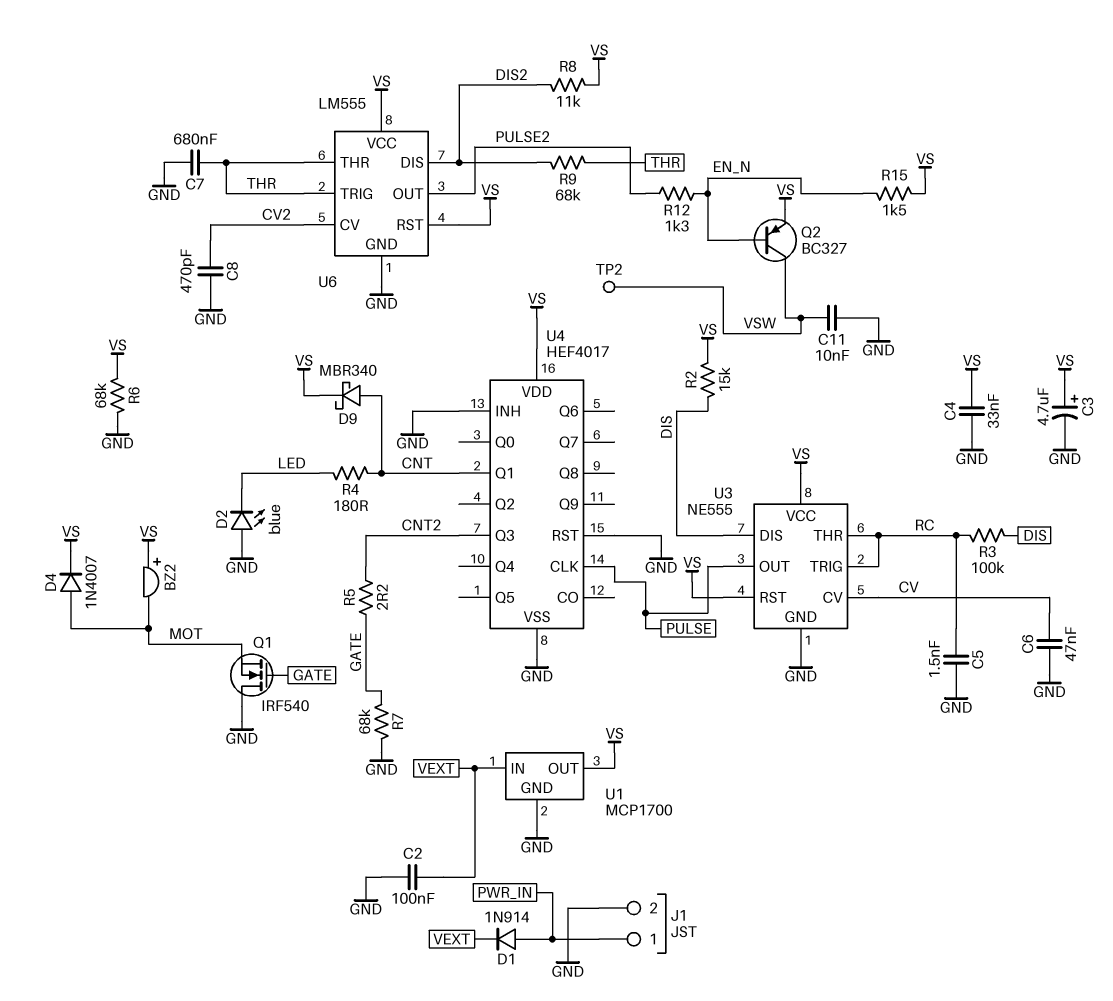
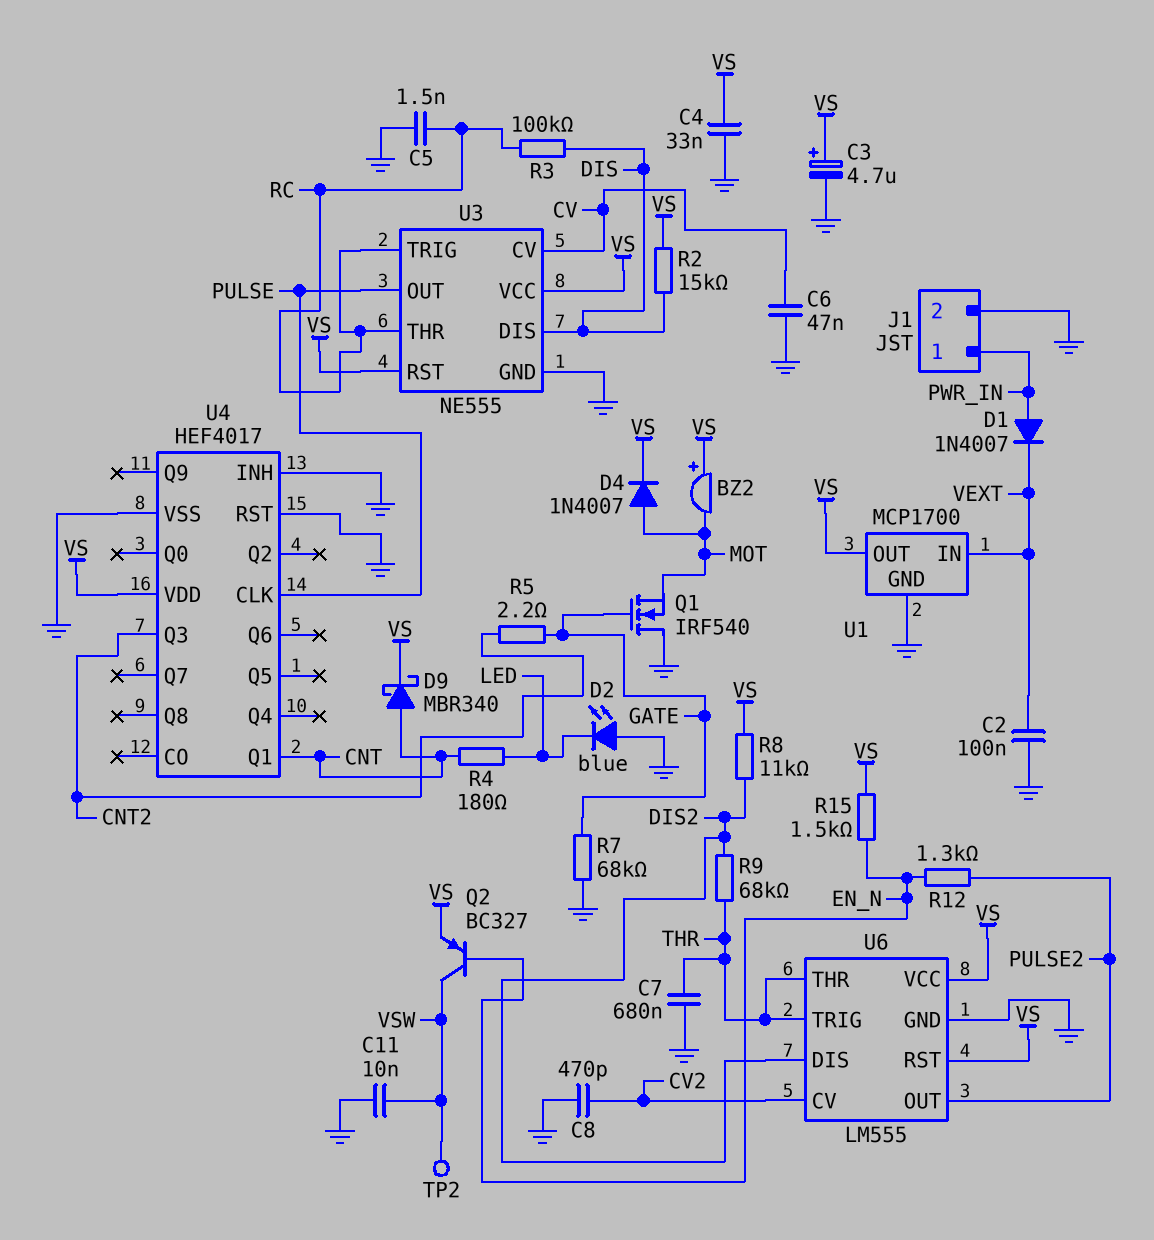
D1: diode 1N914 (A PWR_IN, K VEXT) -> diode 1N4007 (A PWR_IN, K VEXT)
R6: 68k (GND, VS) -> none

